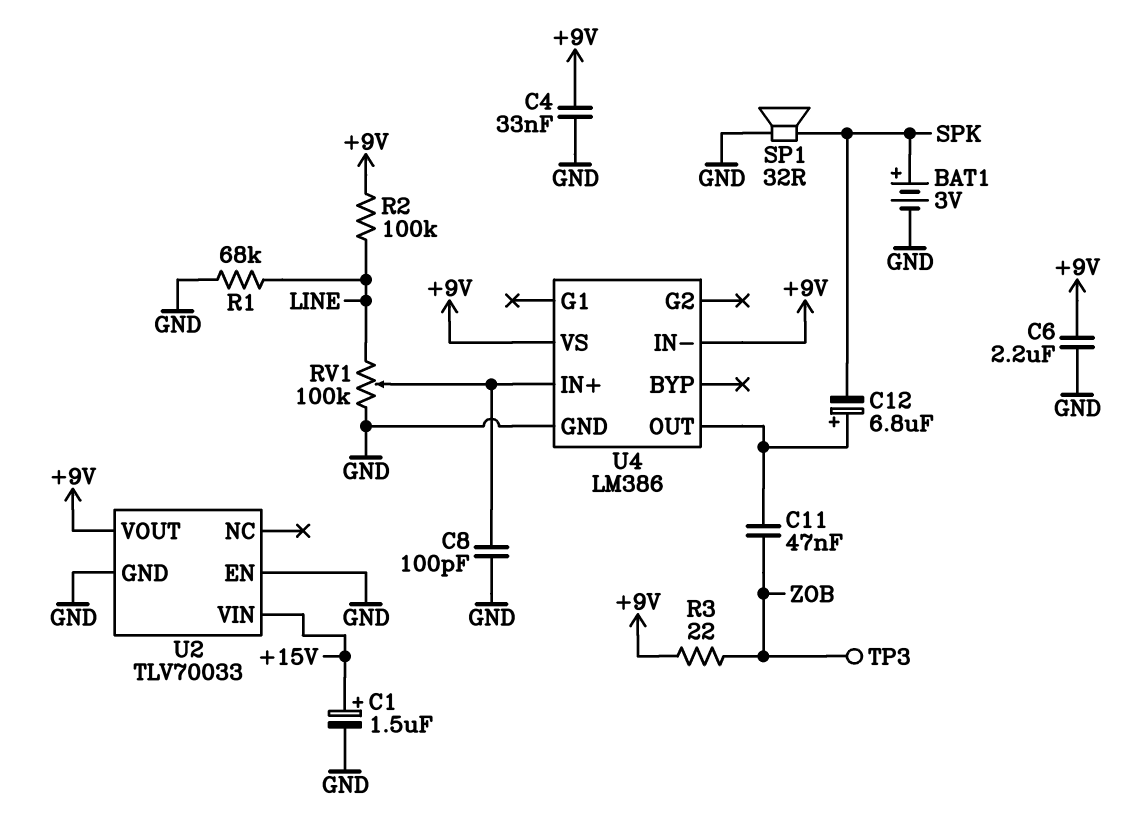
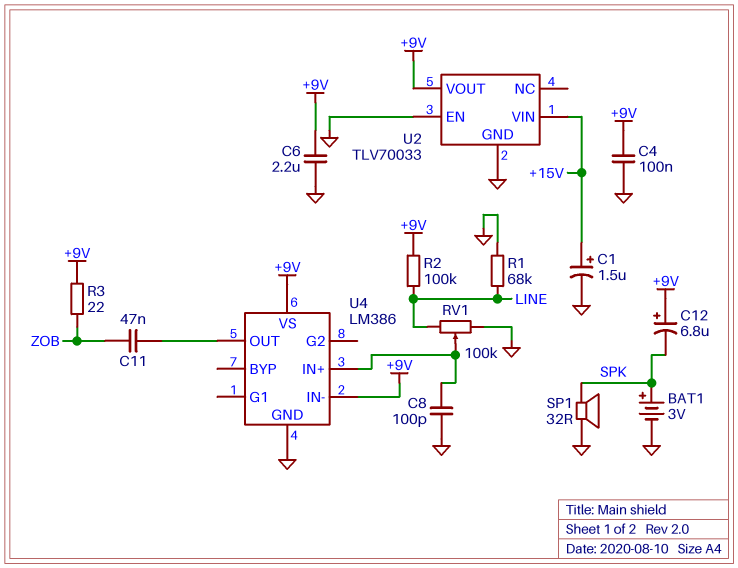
C4: 33nF (+9V, GND) -> 100nF (+9V, GND)
C12: 6.8uF (plus U4/OUT, minus SPK) -> 6.8uF (plus +9V, minus SPK)
TP3: test point (ZOB) -> none

